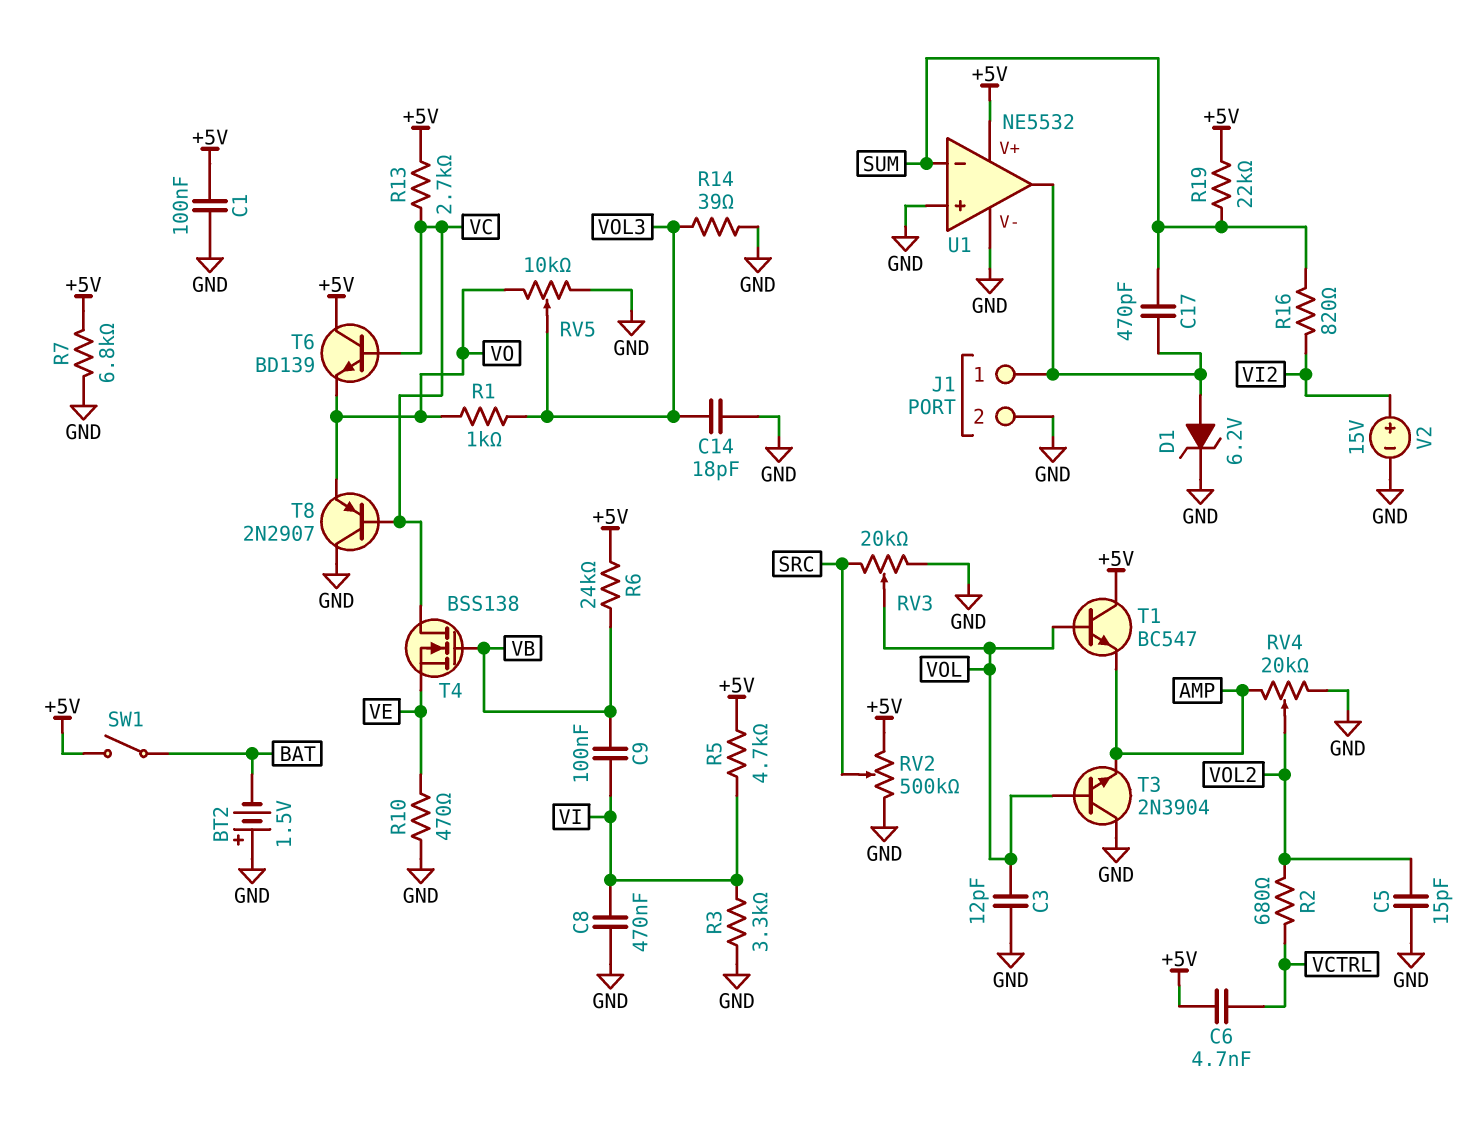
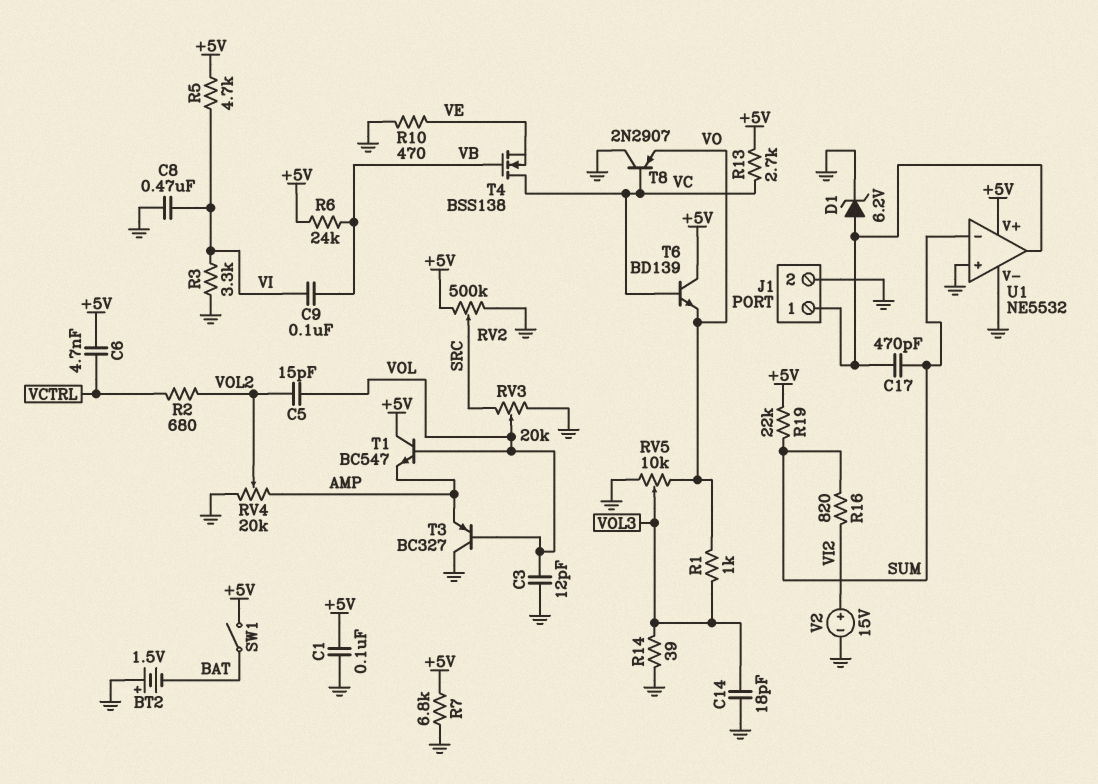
C5: 15pF (GND, VOL2) -> 15pF (VOL, VOL2)
T3: NPN 2N3904 (B VOL, C GND, E AMP) -> PNP BC327 (B VOL, C GND, E AMP)

